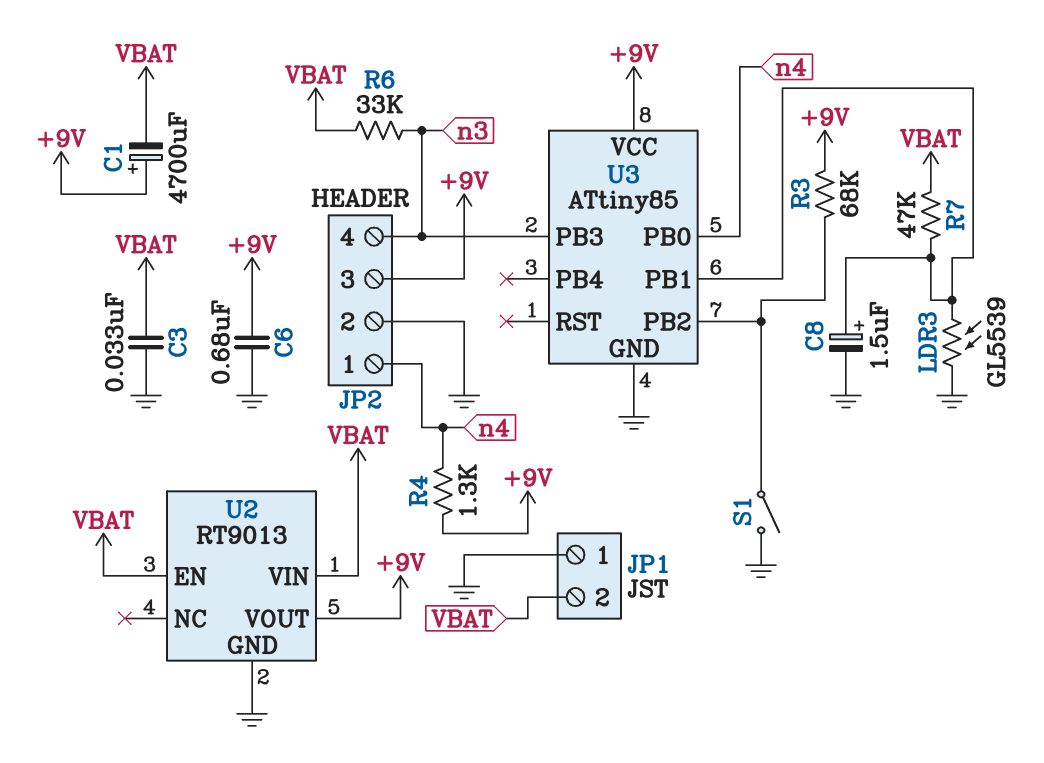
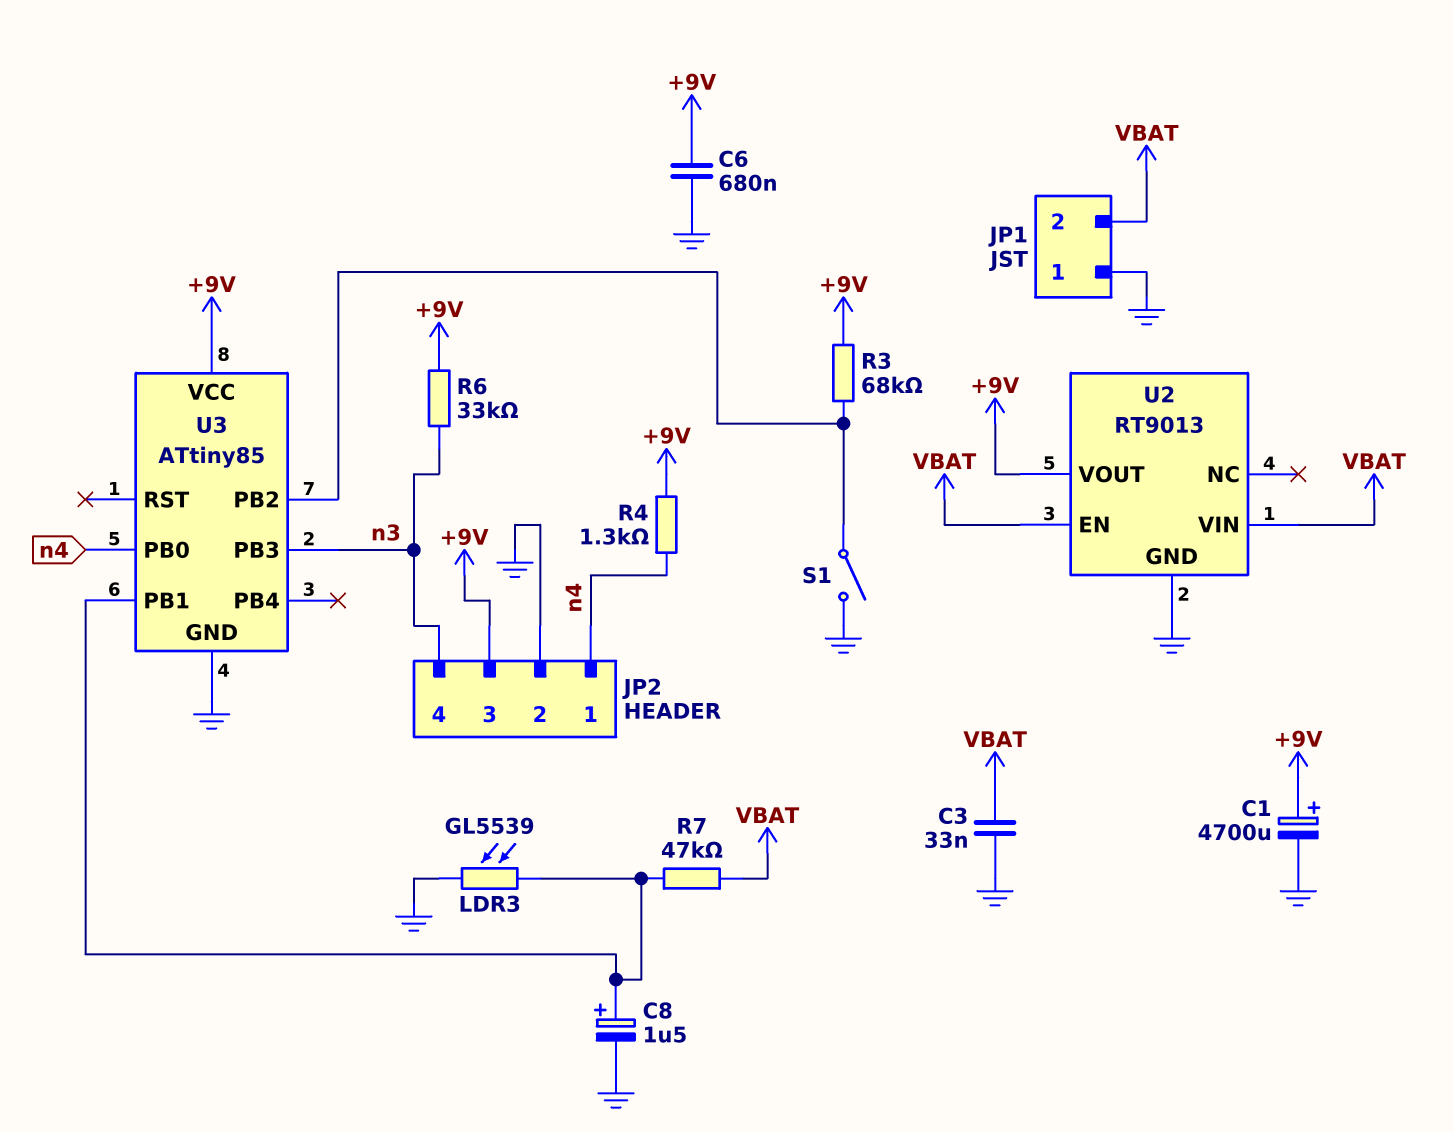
C1: 4700uF (plus +9V, minus VBAT) -> 4700uF (plus +9V, minus GND)
R6: 33k (VBAT, n3) -> 33k (+9V, n3)

